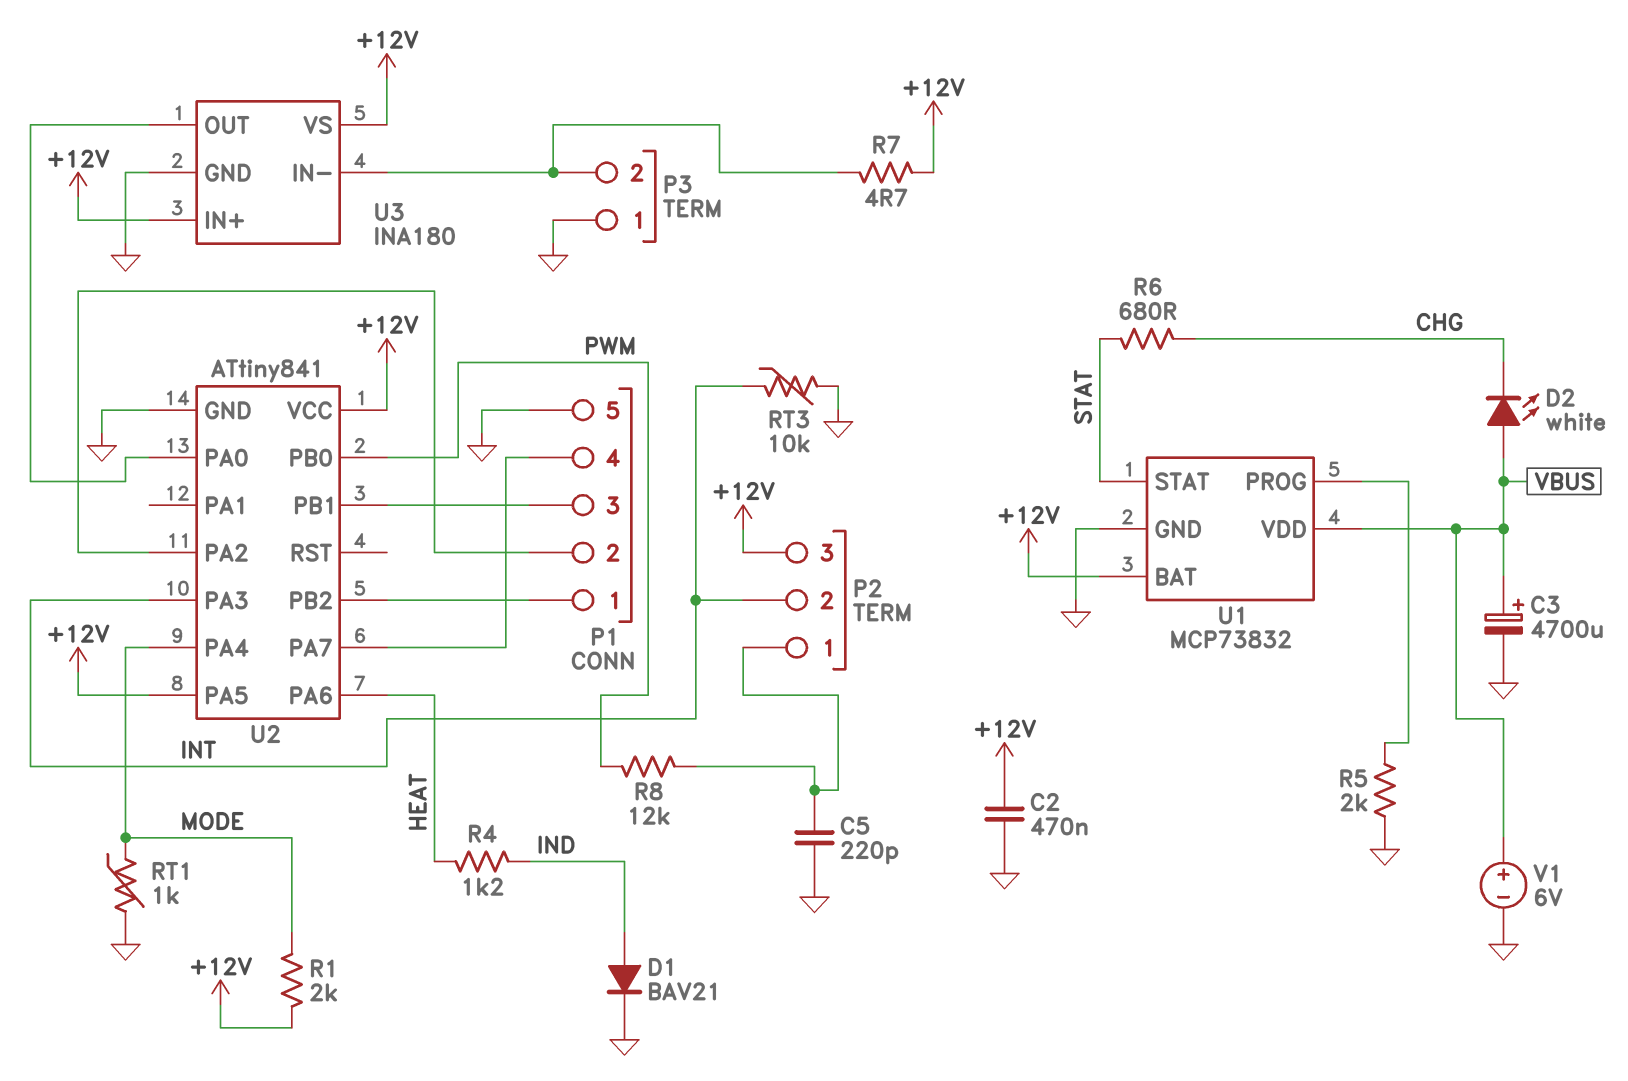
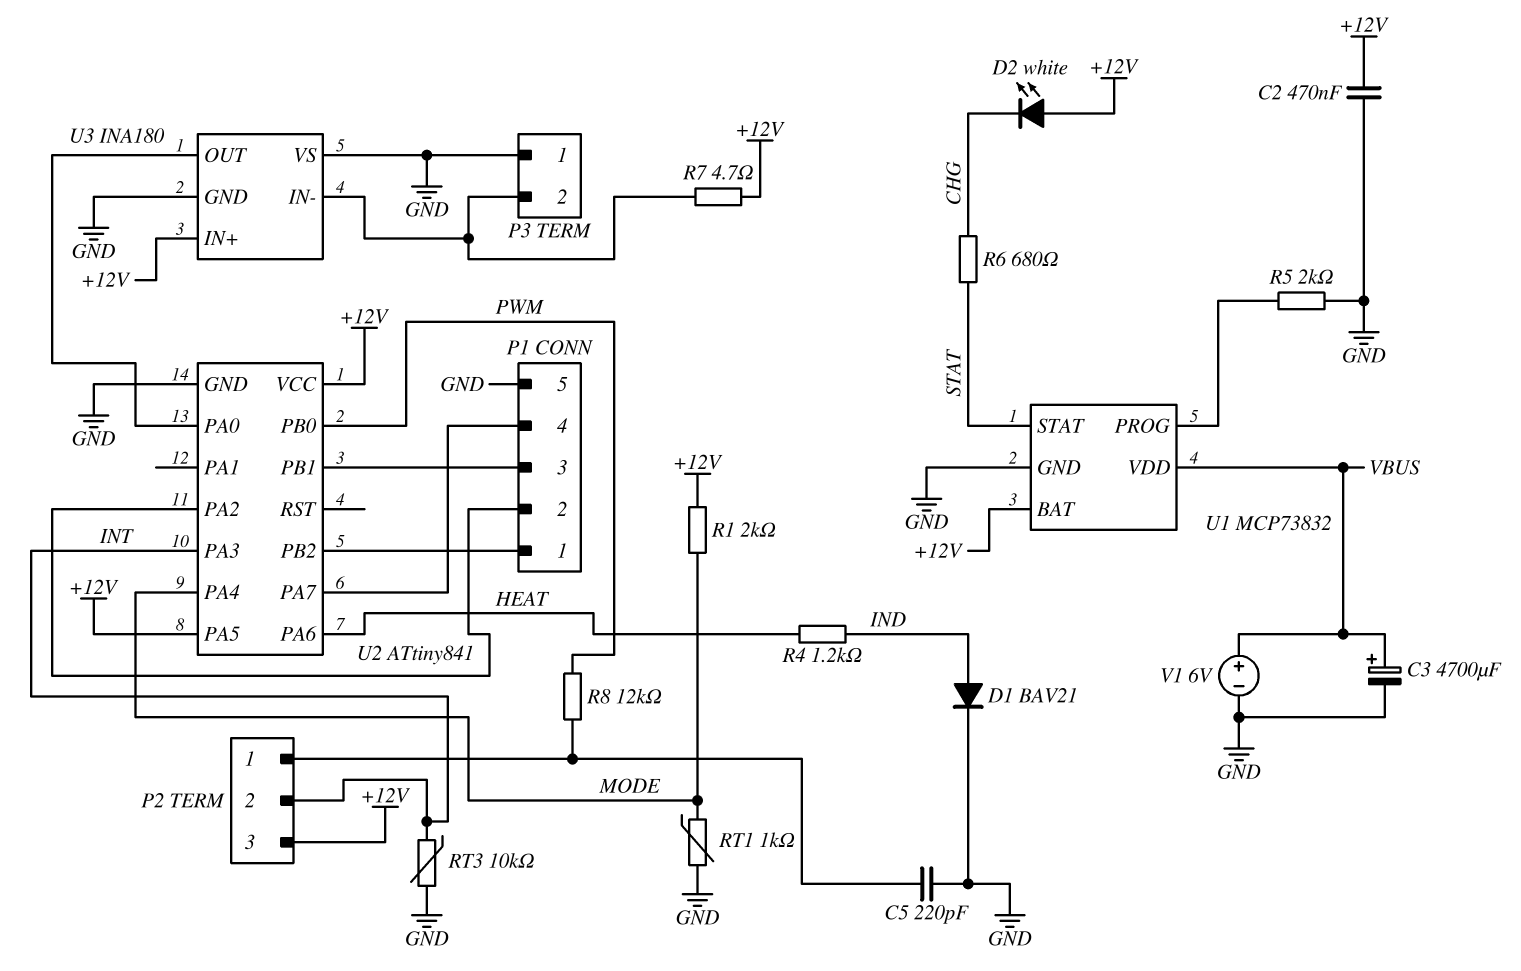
D2: LED white (A VBUS, K CHG) -> LED white (A +12V, K CHG)
U3 pin VS: +12V -> GND

